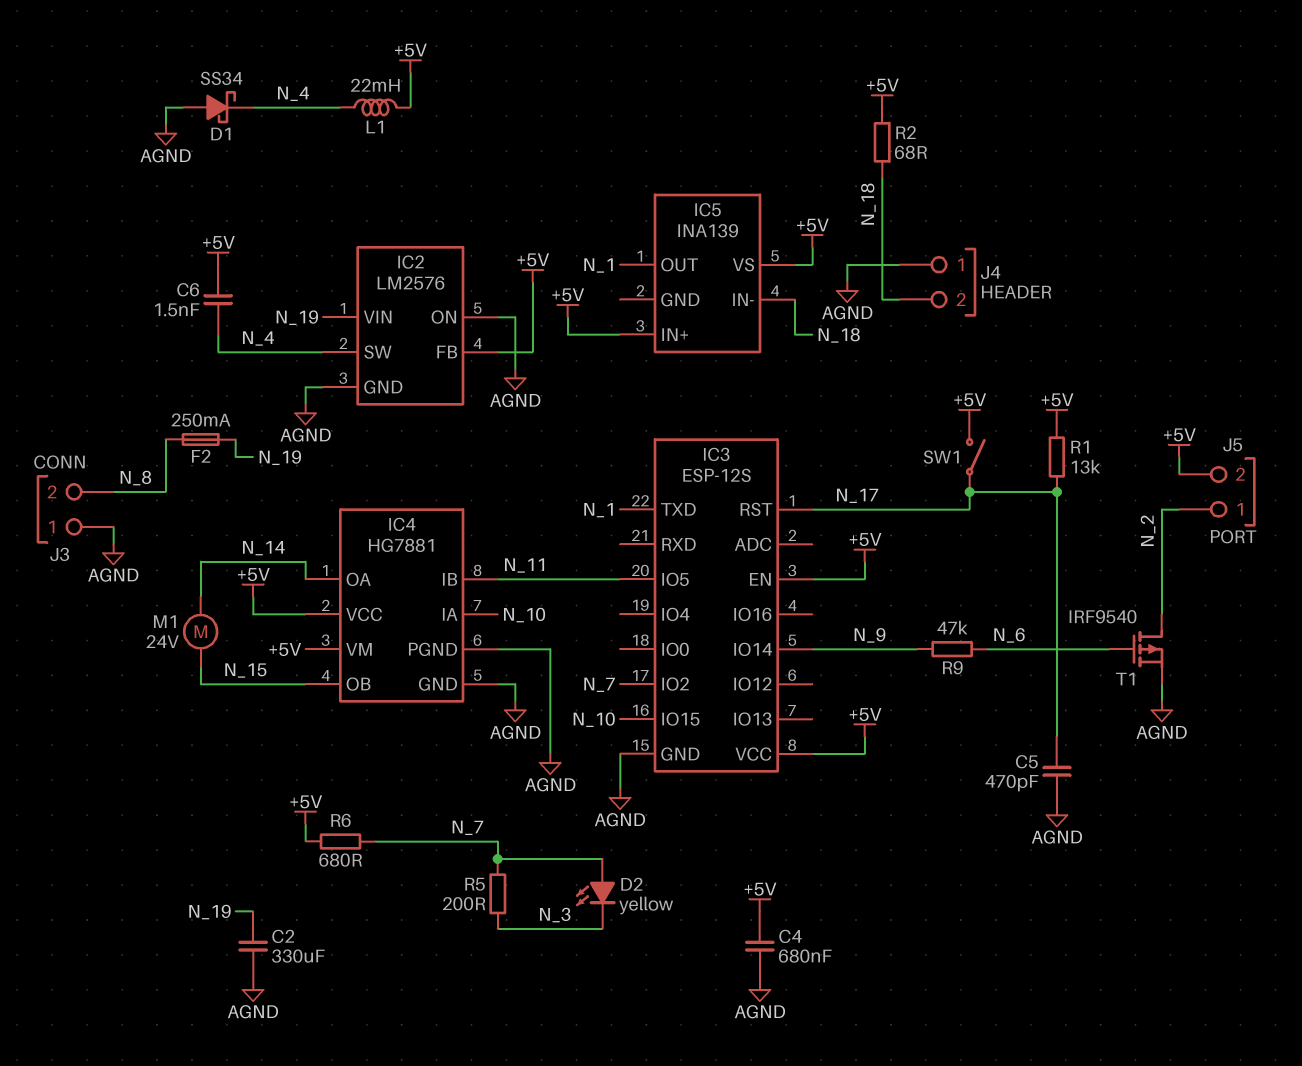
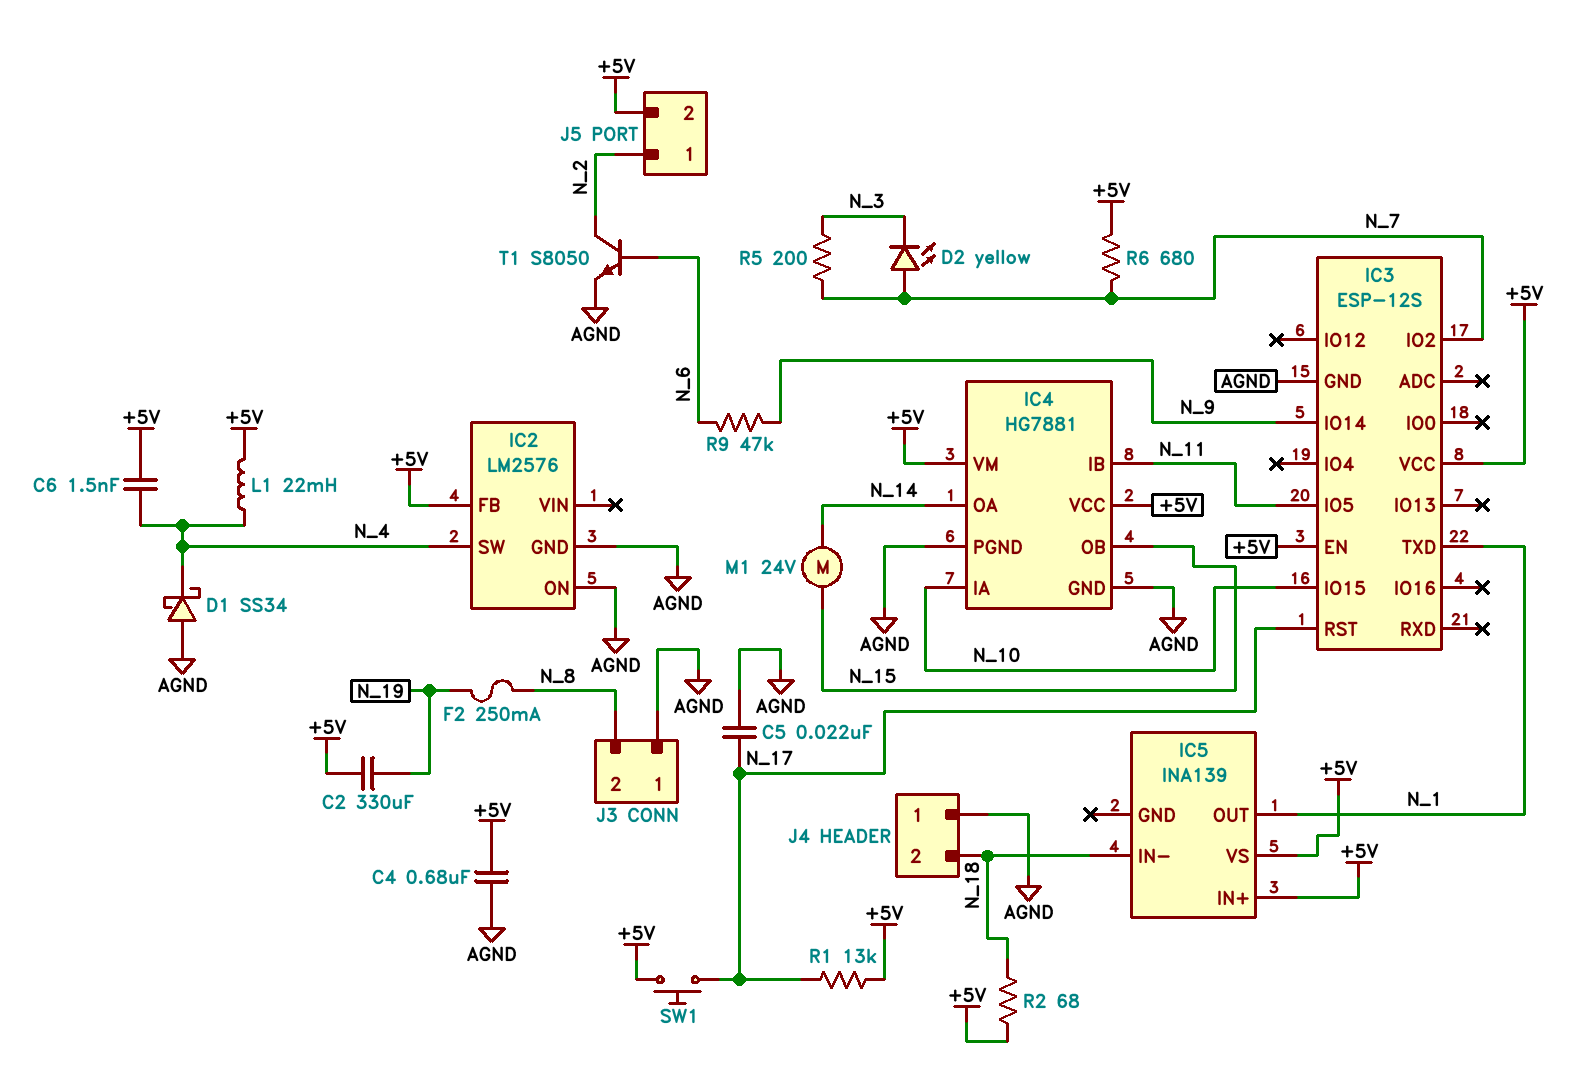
C2: 330uF (AGND, N_19) -> 330uF (+5V, N_19)
C5: 470pF (AGND, N_17) -> 22nF (AGND, N_17)
IC2 pin VIN: N_19 -> none
SW1: switch (+5V, N_17) -> button (+5V, N_17)
T1: PMOS IRF9540 (G N_6, D N_2, S AGND) -> NPN S8050 (B N_6, C N_2, E AGND)

